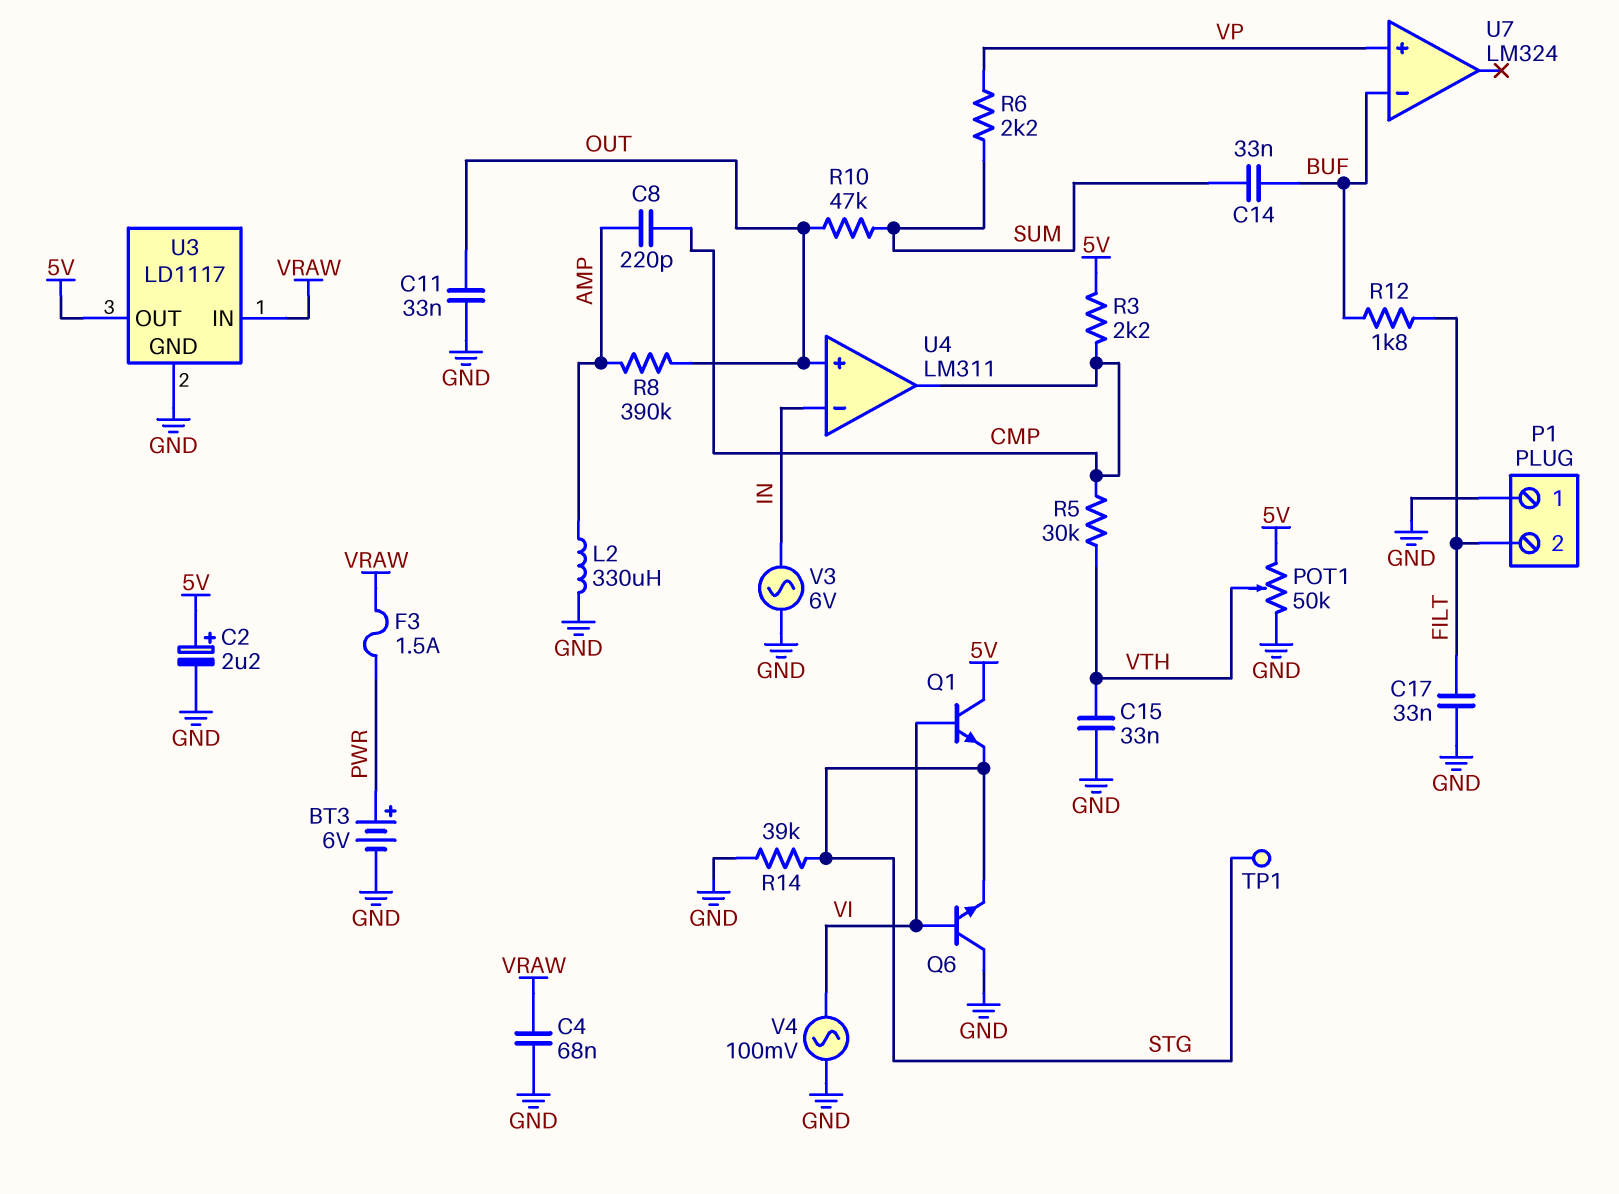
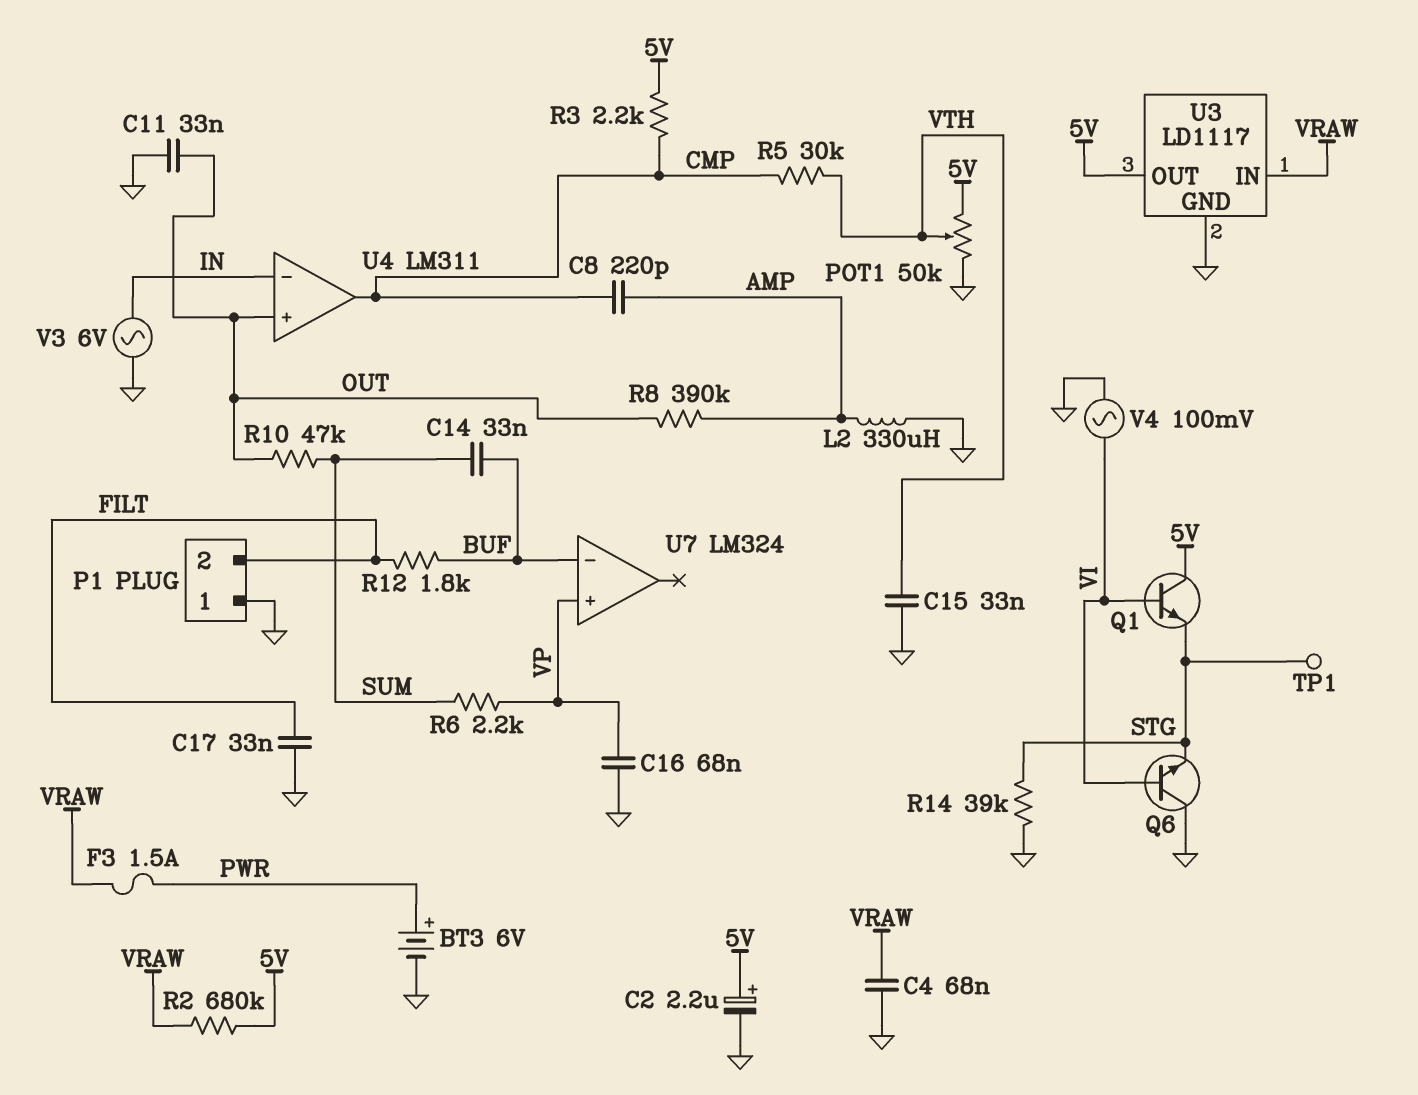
C16: none -> 68nF (GND, VP)
R2: none -> 680k (5V, VRAW)

